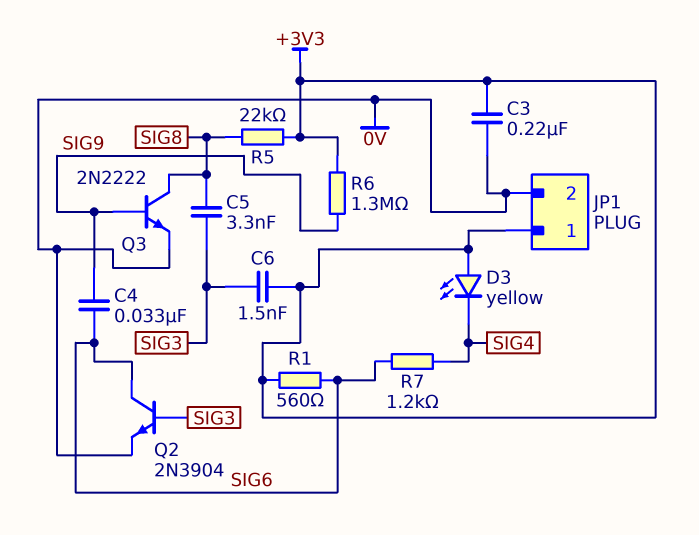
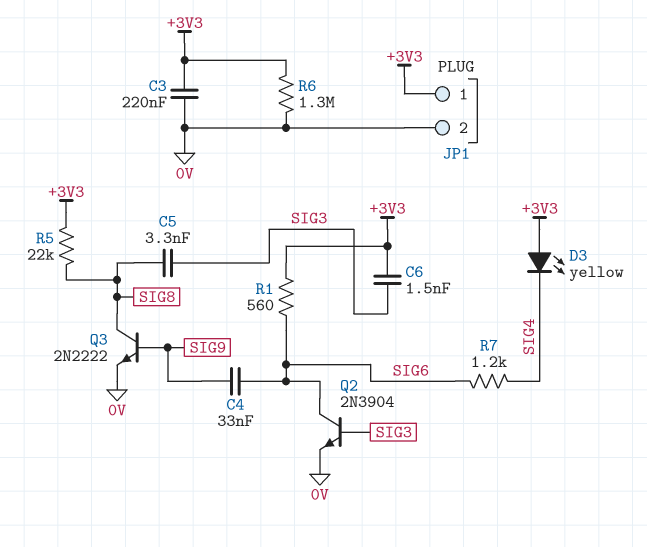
R6: 1.3M (+3V3, SIG9) -> 1.3M (+3V3, 0V)

